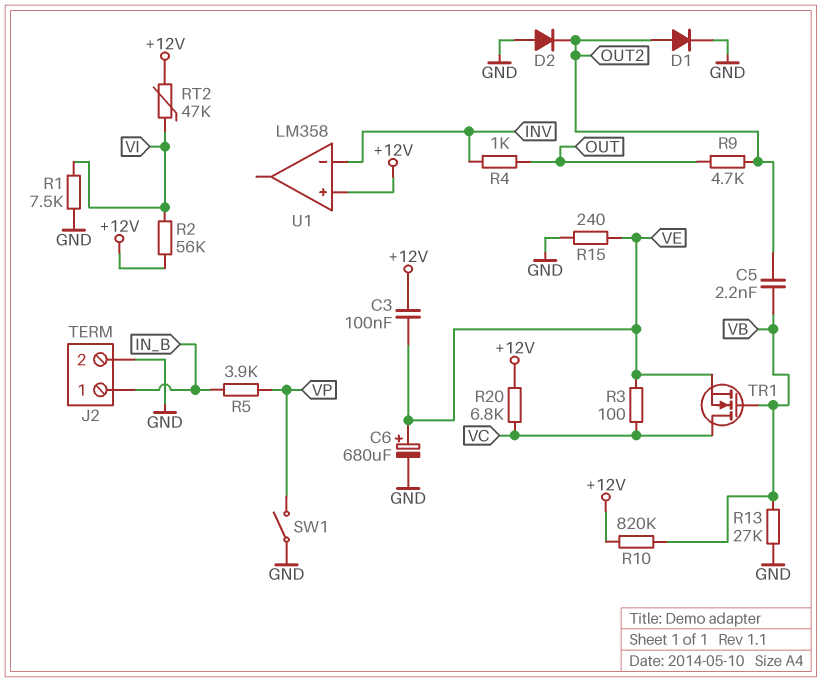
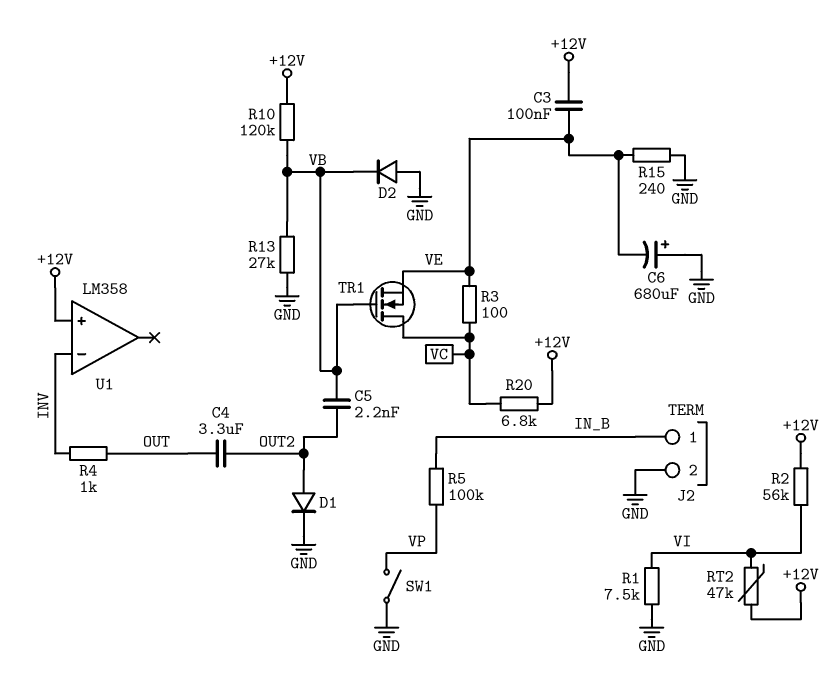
C4: none -> 3.3uF (OUT, OUT2)
C6: 680uF (plus VE, minus GND) -> 680uF (plus GND, minus VE)
D2: diode (A GND, K OUT2) -> diode (A GND, K VB)
R5: 3.9k (IN_B, VP) -> 100k (IN_B, VP)
R9: 4.7k (OUT, OUT2) -> none
R10: 820k (+12V, VB) -> 120k (+12V, VB)

